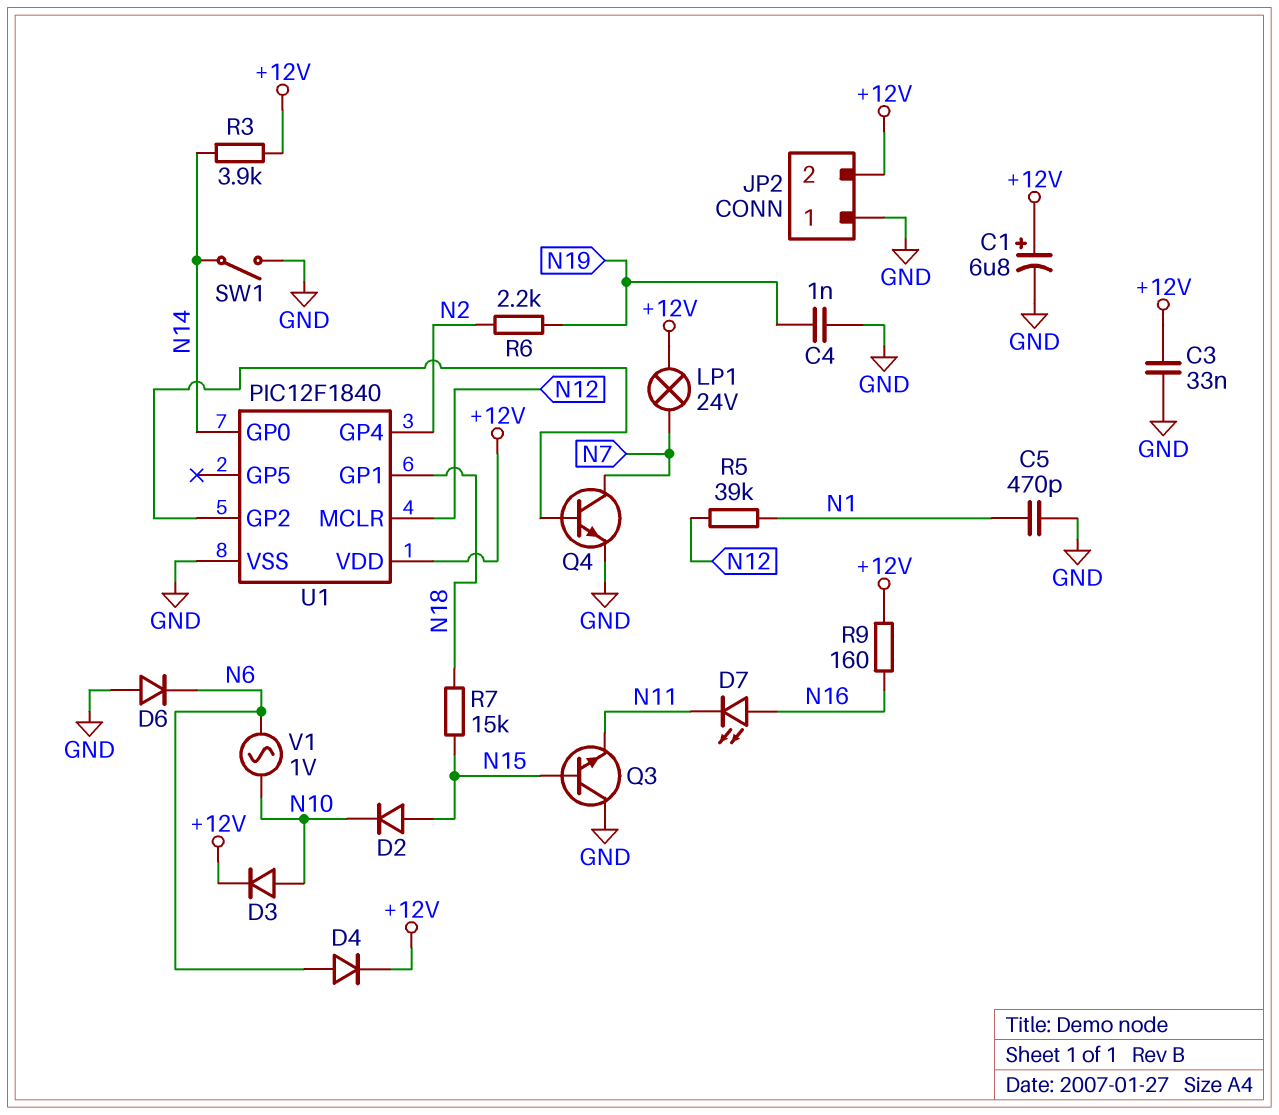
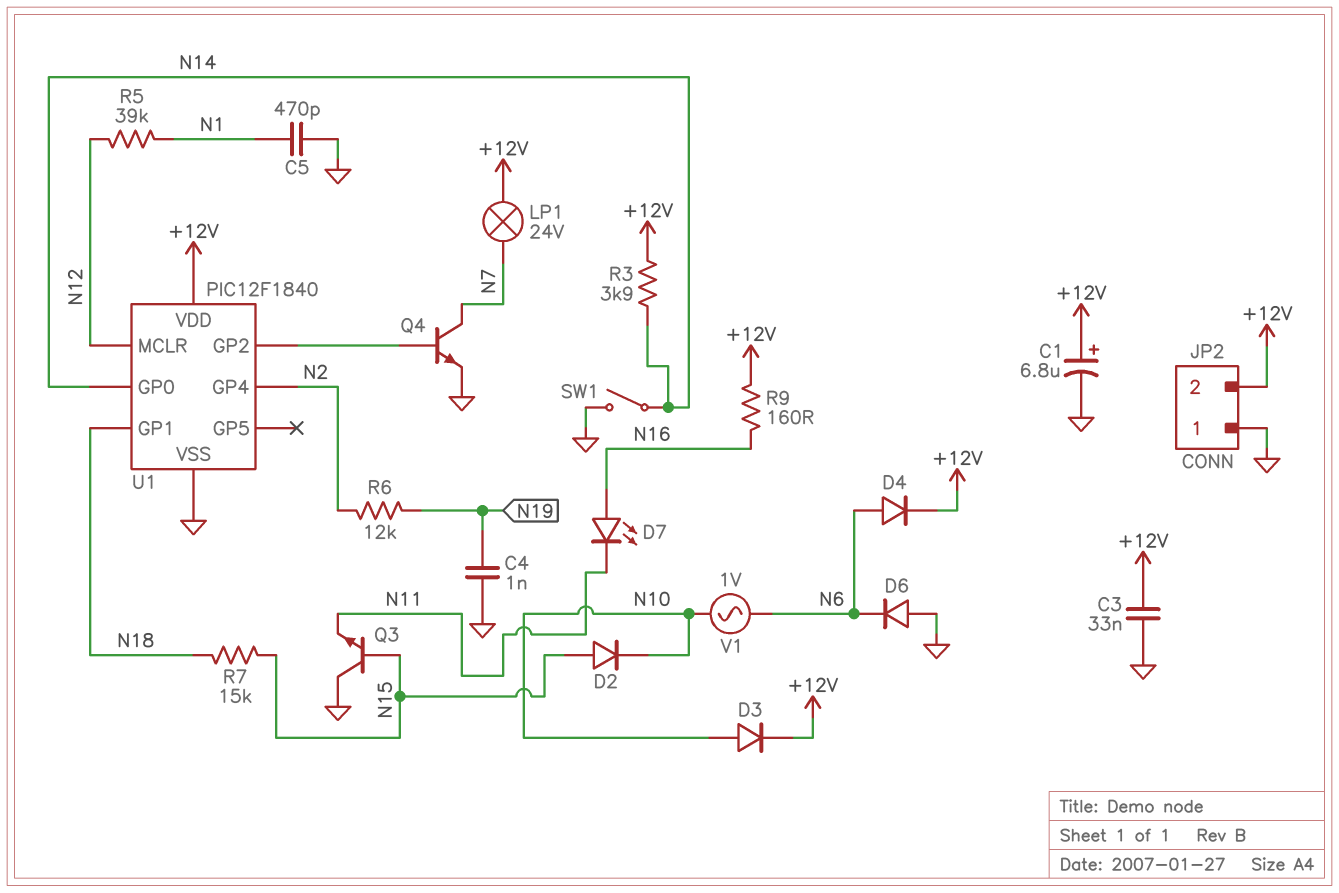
R6: 2.2k (N2, N19) -> 12k (N2, N19)

